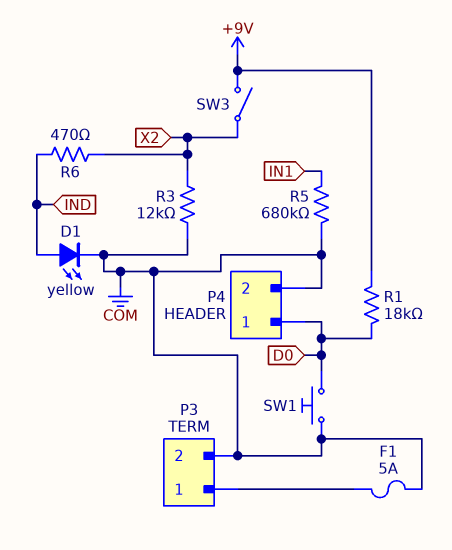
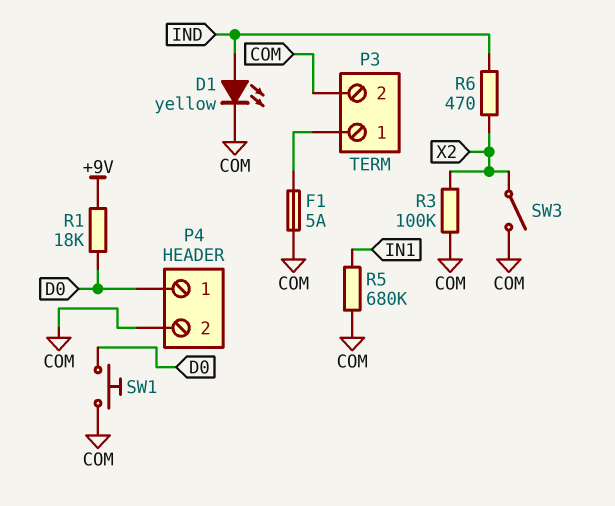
R3: 12k (COM, X2) -> 100k (COM, X2)
SW3: switch (+9V, X2) -> switch (COM, X2)

